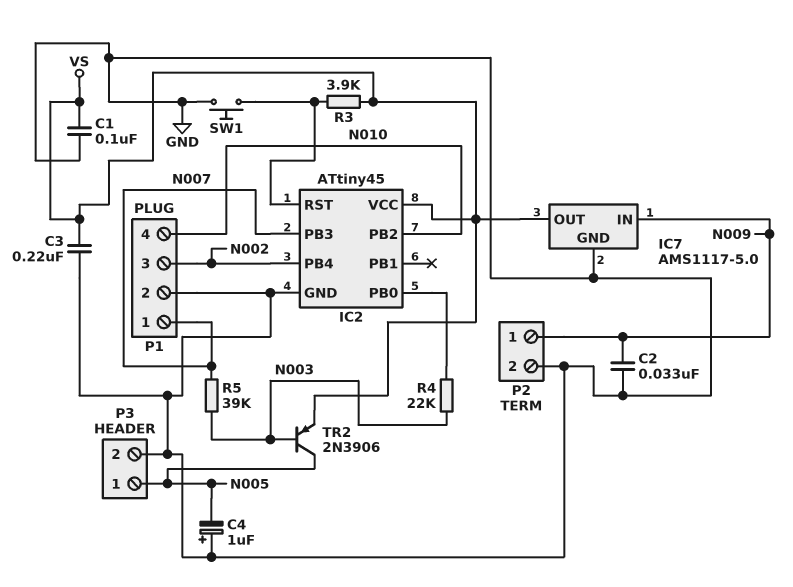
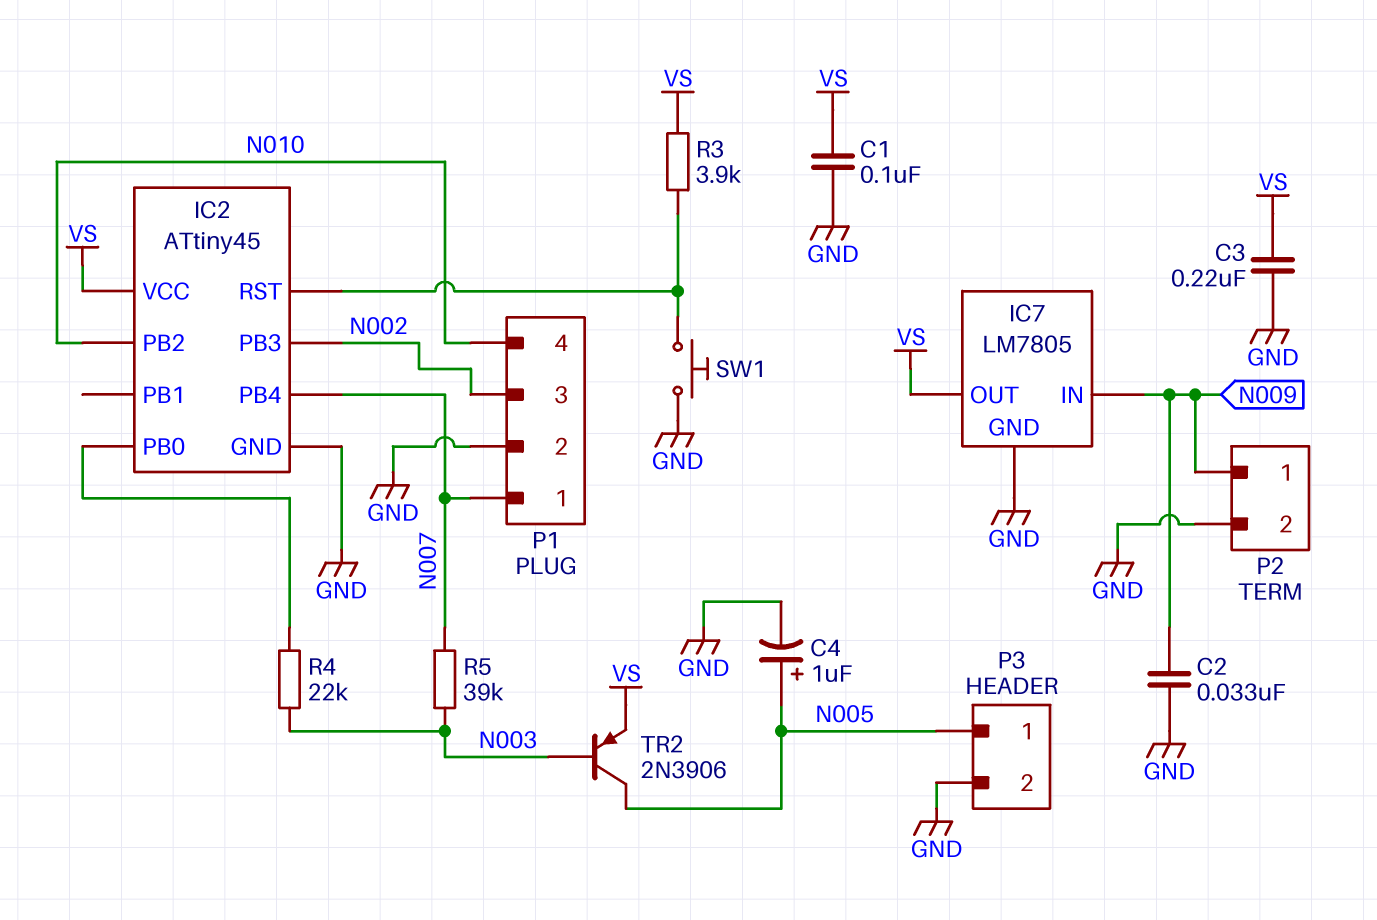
C4: 1uF (plus GND, minus N005) -> 1uF (plus N005, minus GND)
IC2 pin PB3: N007 -> N002
IC2 pin PB4: N002 -> N007
IC7: AMS1117-5.0 -> LM7805

